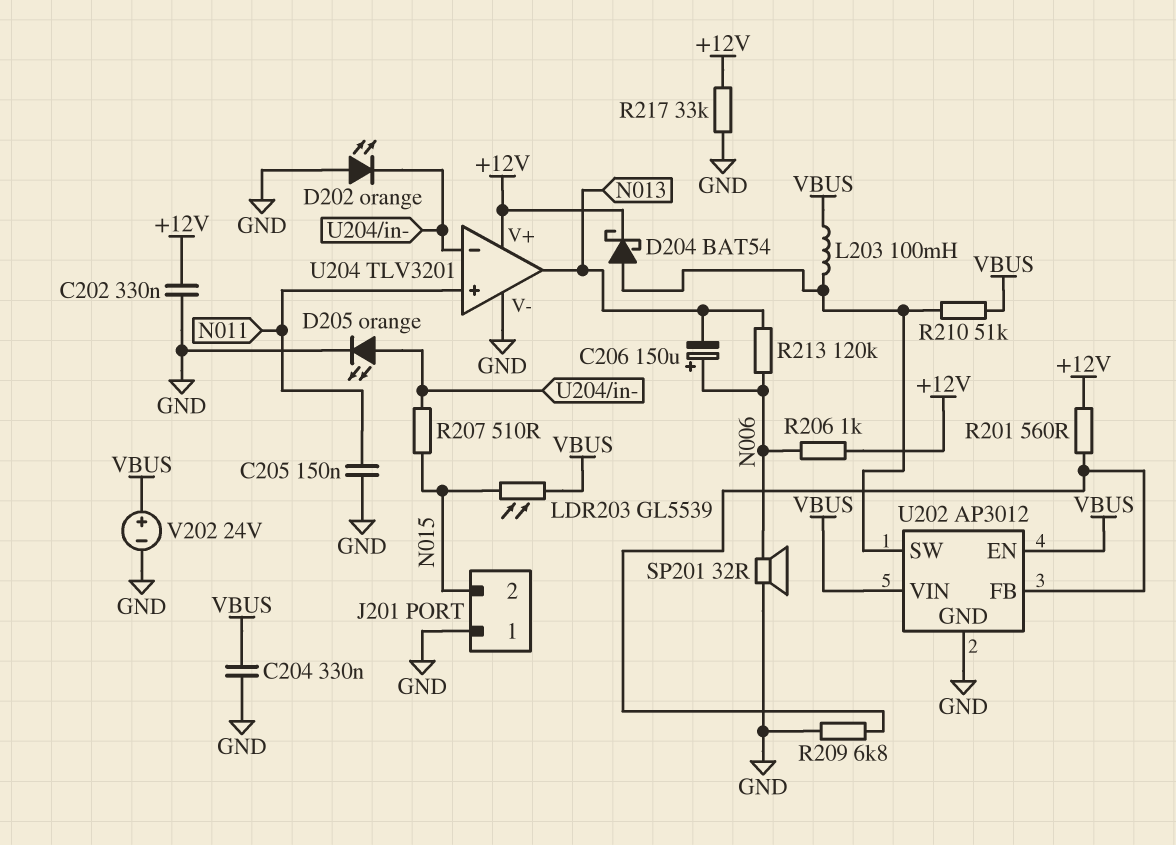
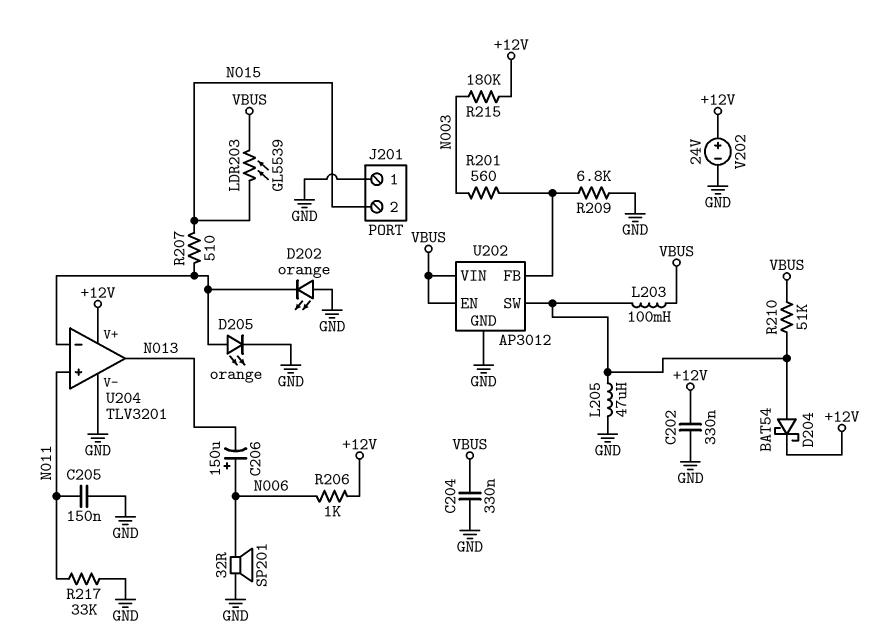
L205: none -> 47uH (GND, U202/SW)
R201: 560 (+12V, U202/FB) -> 560 (N003, U202/FB)
R213: 120k (N006, N013) -> none
R215: none -> 180k (+12V, N003)
R217: 33k (+12V, GND) -> 33k (GND, N011)
V202: 24V (plus VBUS, minus GND) -> 24V (plus +12V, minus GND)

